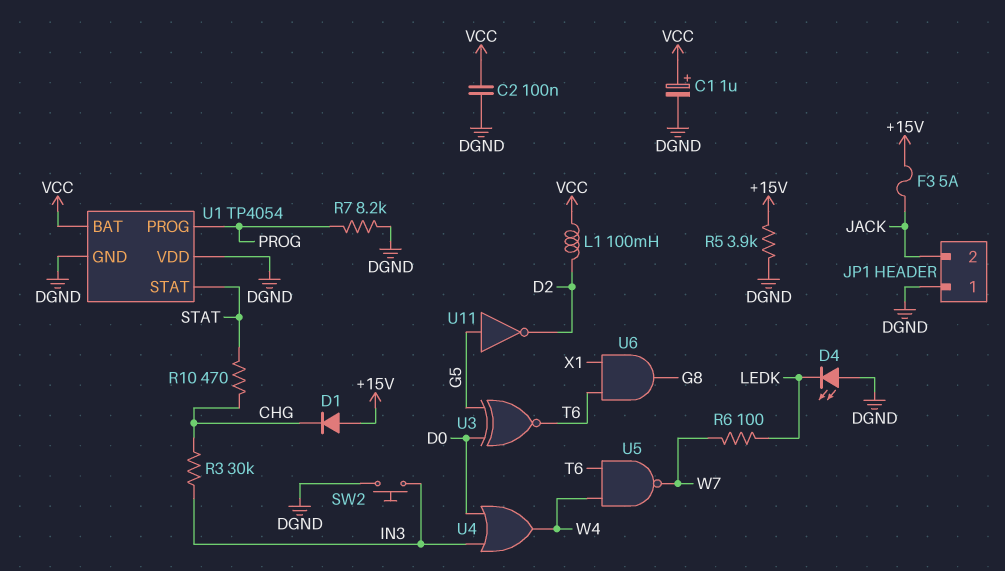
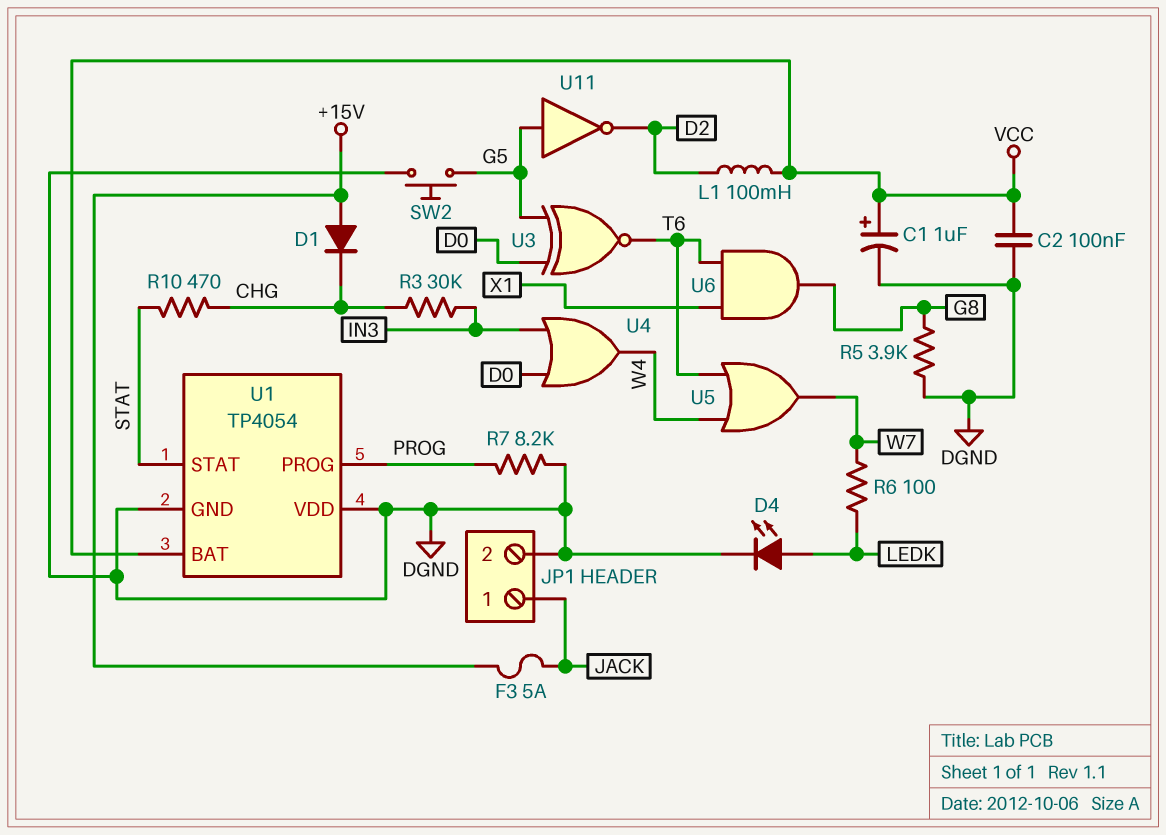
D4: LED (A DGND, K LEDK) -> LED (A LEDK, K DGND)
JP1 pin 1: DGND -> JACK
JP1 pin 2: JACK -> DGND
R5: 3.9k (+15V, DGND) -> 3.9k (DGND, G8)
SW2: button (DGND, IN3) -> button (DGND, G5)
U5: NAND (in T6, in W4, out W7) -> OR (in T6, in W4, out W7)

